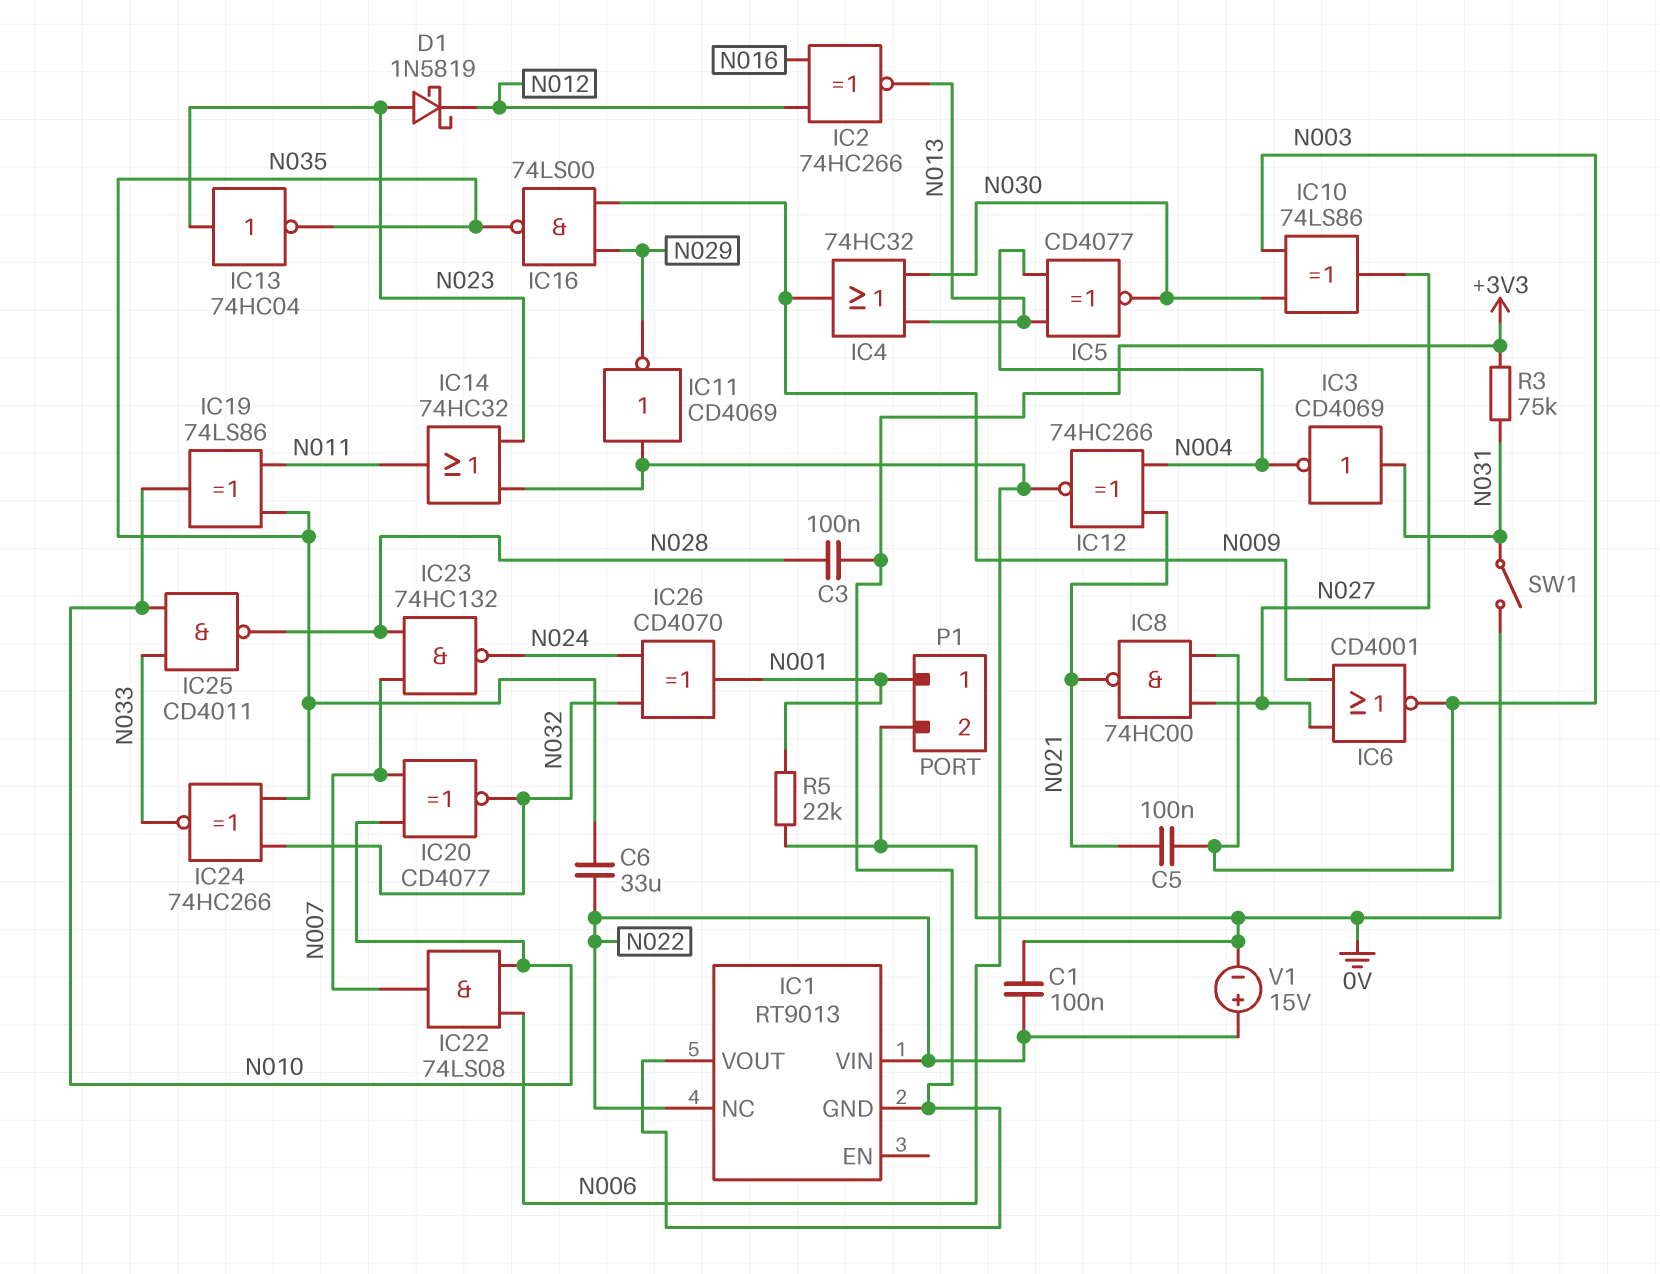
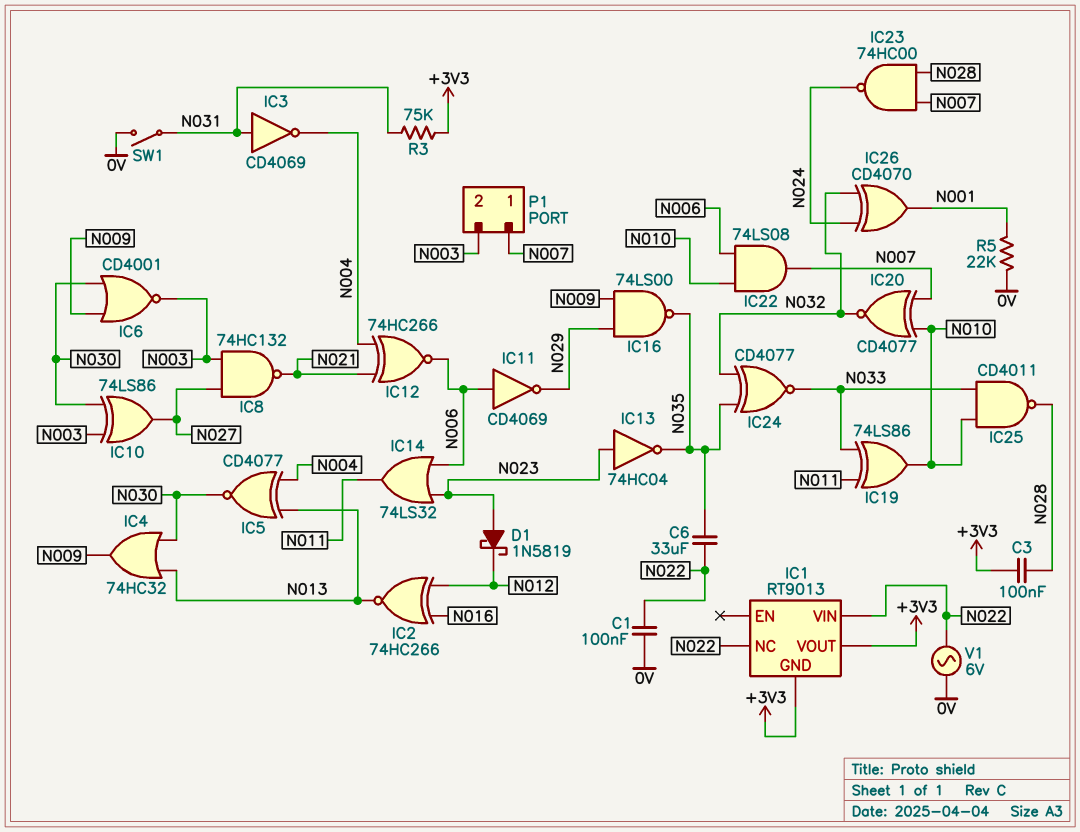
C5: 100nF (N003, N021) -> none
IC6: NOR CD4001 (in N009, in N027, out N003) -> NOR CD4001 (in N009, in N030, out N003)
IC8: NAND 74HC00 (in N003, in N027, out N021) -> NAND 74HC132 (in N003, in N027, out N021)
IC14: OR 74HC32 (in N006, in N023, out N011) -> OR 74LS32 (in N006, in N023, out N011)
IC19: XOR 74LS86 (in N011, in N035, out N010) -> XOR 74LS86 (in N011, in N033, out N010)
IC23: NAND 74HC132 (in N007, in N028, out N024) -> NAND 74HC00 (in N007, in N028, out N024)
IC24: XNOR 74HC266 (in N032, in N035, out N033) -> XNOR CD4077 (in N032, in N035, out N033)
P1 pin 1: N001 -> N007
P1 pin 2: 0V -> N003
V1: 15V (plus N022, minus 0V) -> AC 6V (0V, N022)

